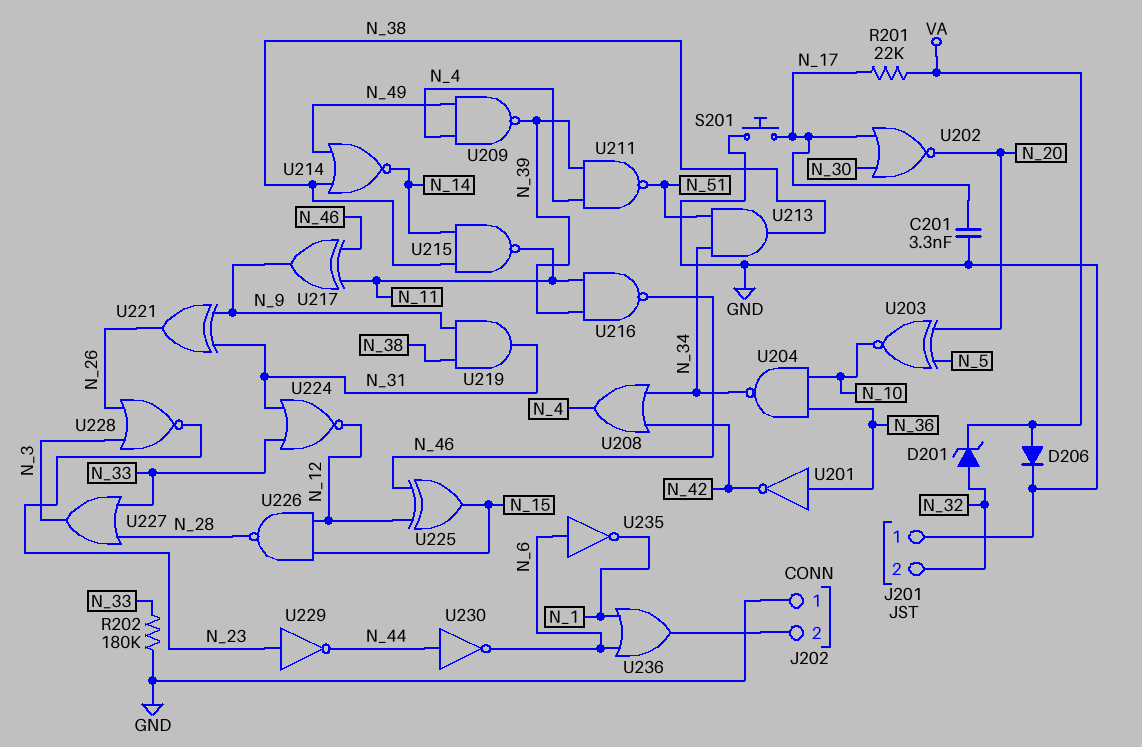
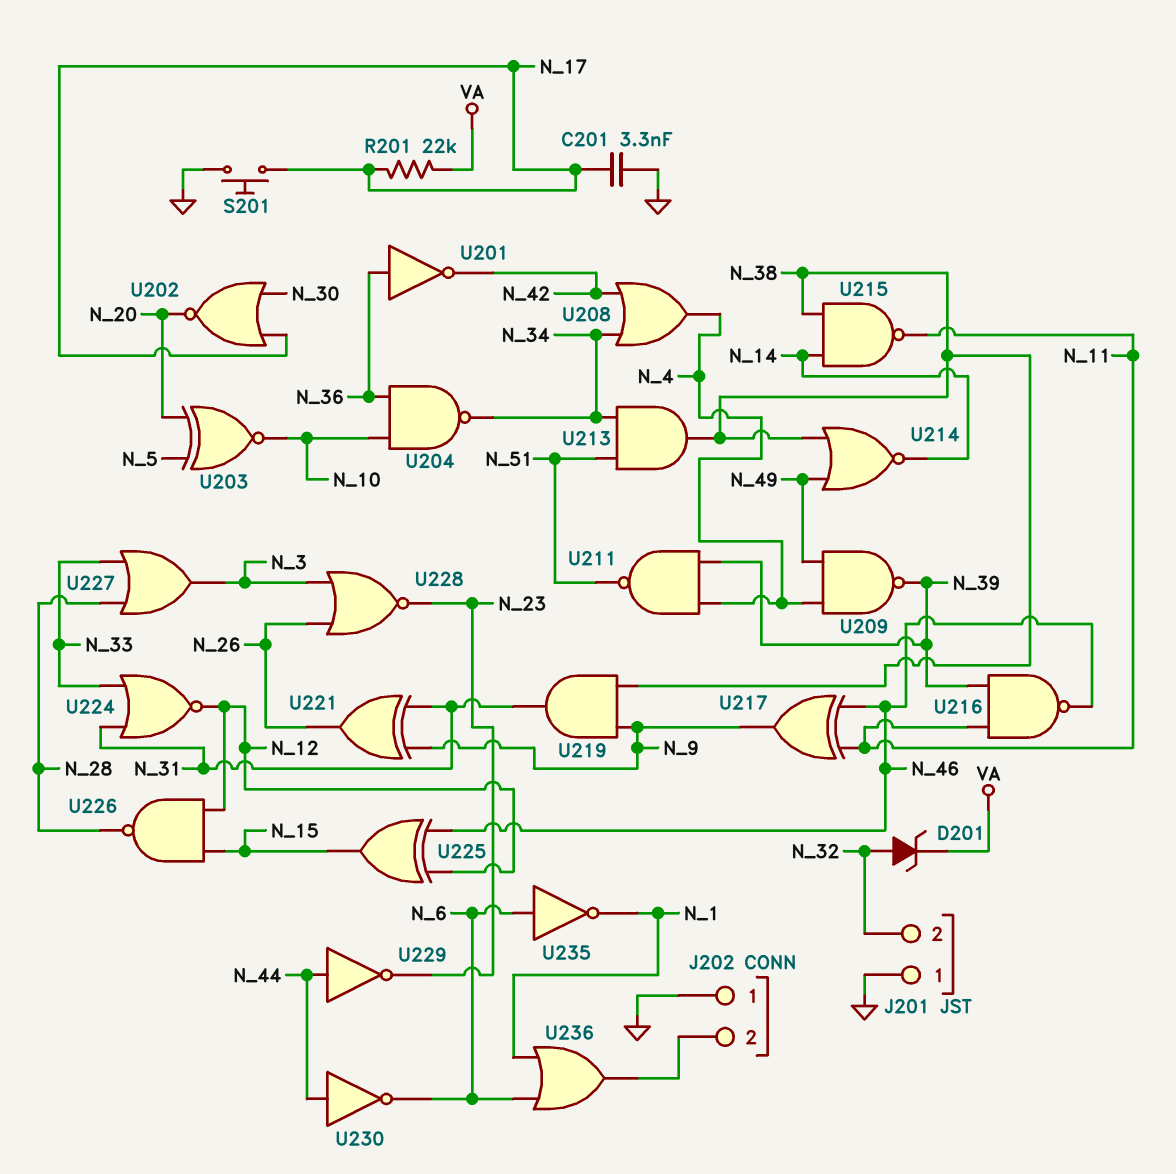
D206: diode (A VA, K GND) -> none
R202: 180k (GND, N_33) -> none
U229: NOT (in N_23, out N_44) -> NOT (in N_44, out N_23)

